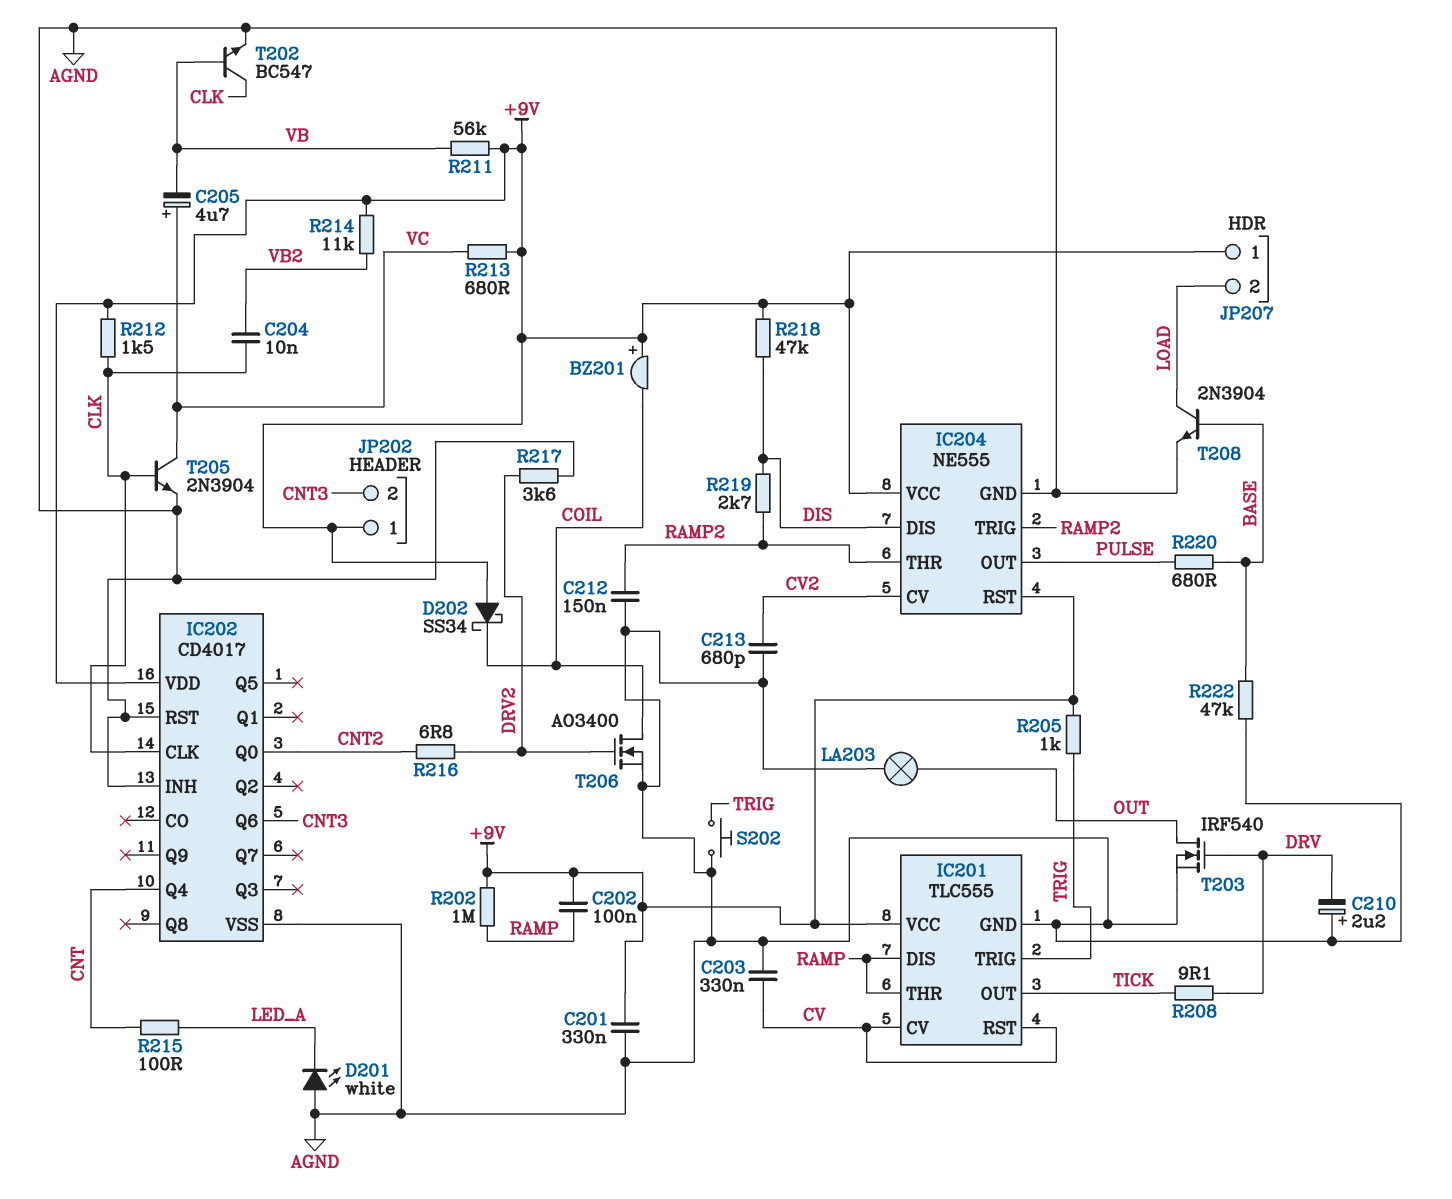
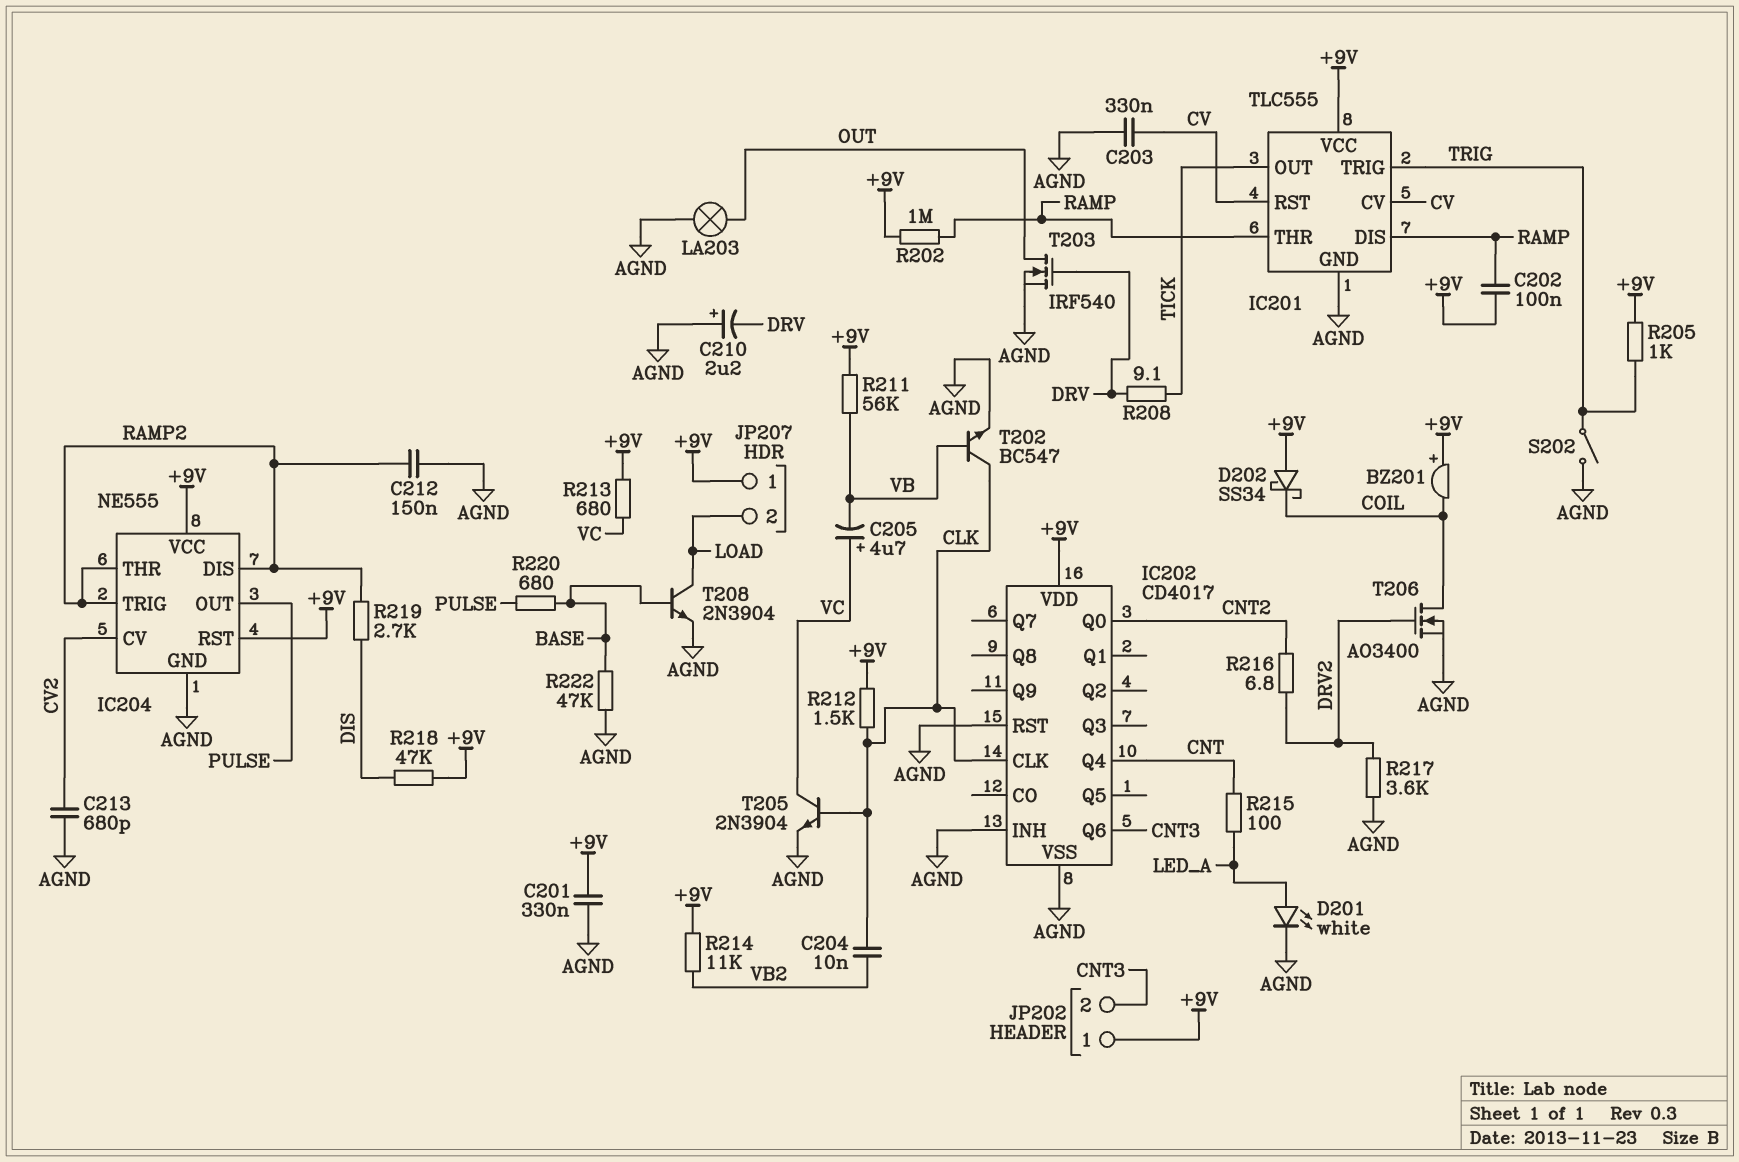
D201: LED white (A AGND, K LED_A) -> LED white (A LED_A, K AGND)
IC204 pin DIS: DIS -> RAMP2
S202: button (AGND, TRIG) -> switch (AGND, TRIG)

